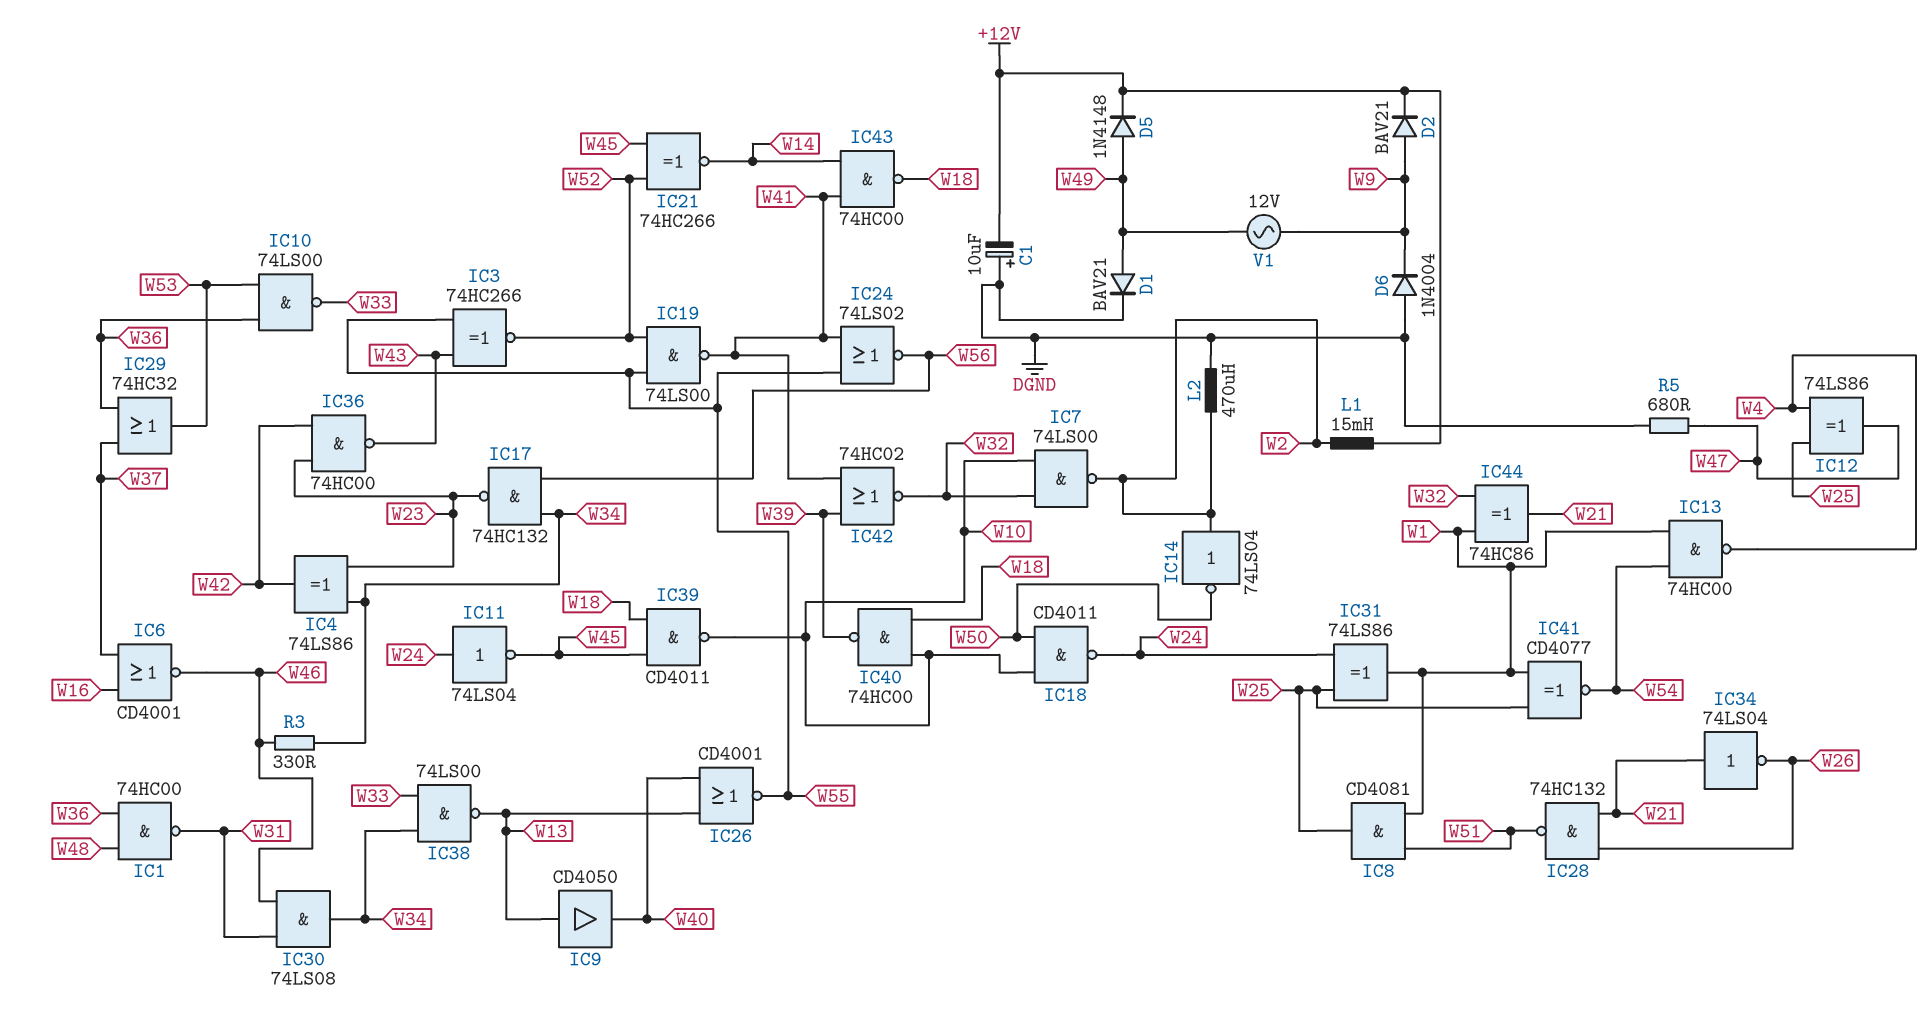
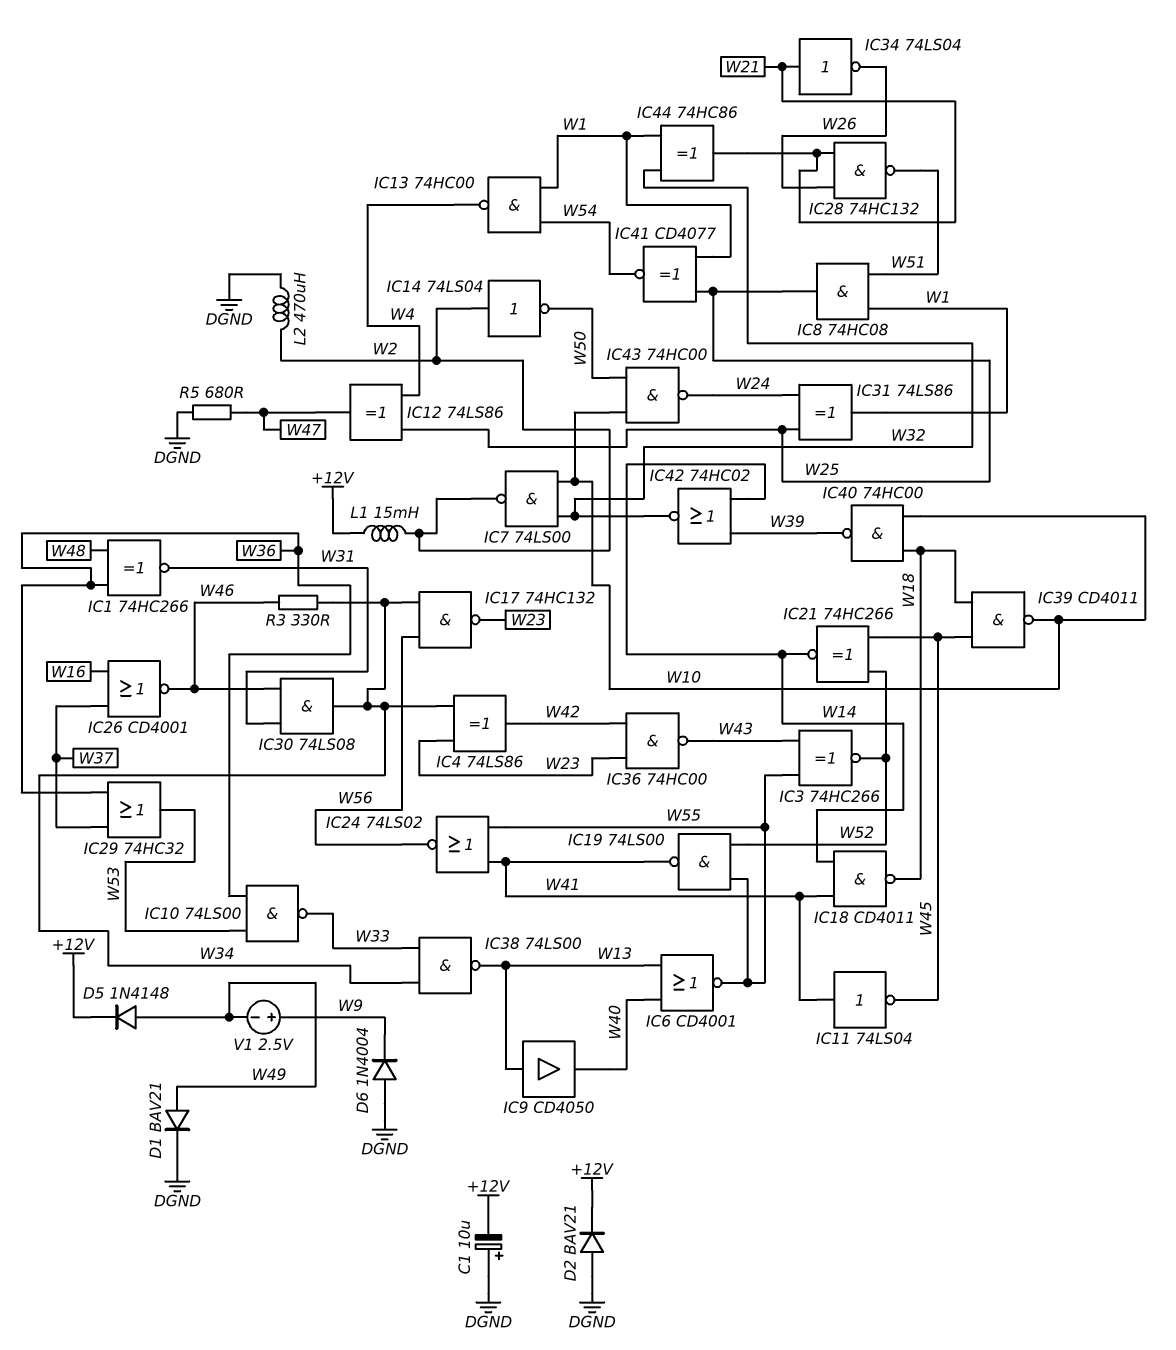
D2: diode BAV21 (A W9, K +12V) -> diode BAV21 (A DGND, K +12V)
IC1: NAND 74HC00 (in W36, in W48, out W31) -> XNOR 74HC266 (in W36, in W48, out W31)
IC6: NOR CD4001 (in W16, in W37, out W46) -> NOR CD4001 (in W13, in W40, out W55)
IC8: AND CD4081 (in W1, in W51, out W25) -> AND 74HC08 (in W1, in W51, out W25)
IC11: NOT 74LS04 (in W24, out W45) -> NOT 74LS04 (in W41, out W45)
IC18: NAND CD4011 (in W10, in W50, out W24) -> NAND CD4011 (in W14, in W41, out W18)
IC26: NOR CD4001 (in W13, in W40, out W55) -> NOR CD4001 (in W16, in W37, out W46)
IC42: NOR 74HC02 (in W39, in W41, out W32) -> NOR 74HC02 (in W14, in W39, out W32)
IC43: NAND 74HC00 (in W14, in W41, out W18) -> NAND 74HC00 (in W10, in W50, out W24)
V1: AC 12V (W9, W49) -> 2.5V (plus W9, minus W49)

